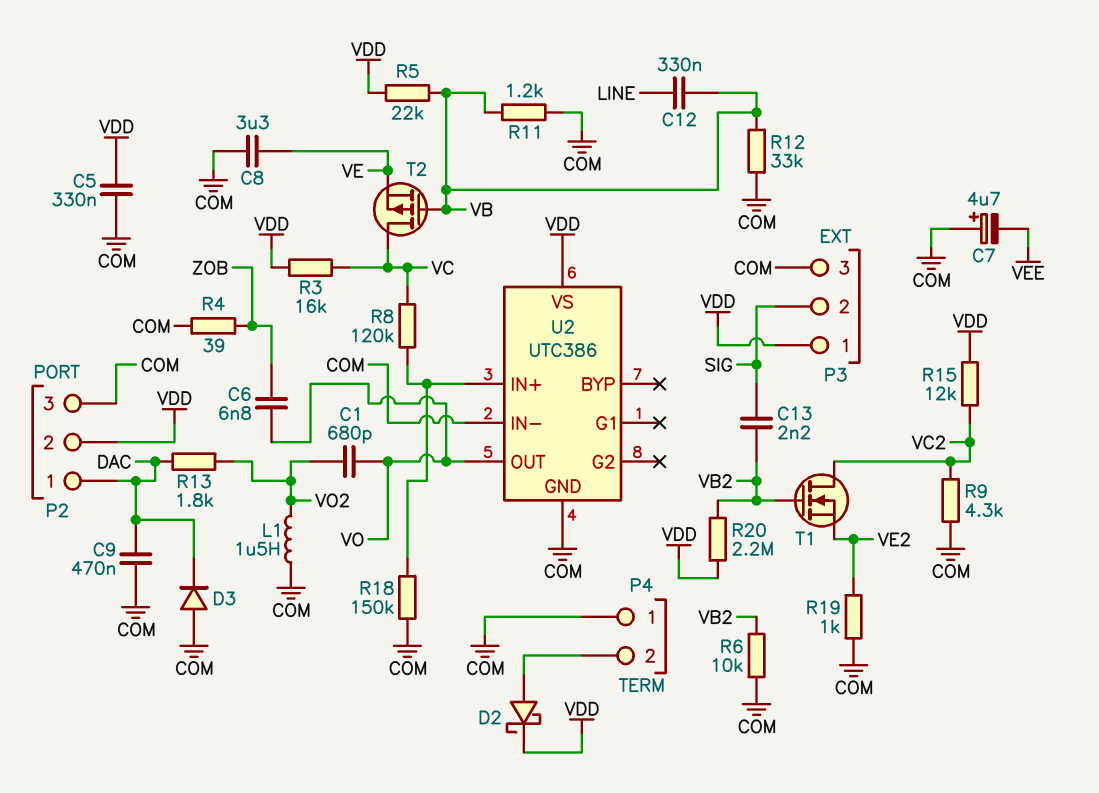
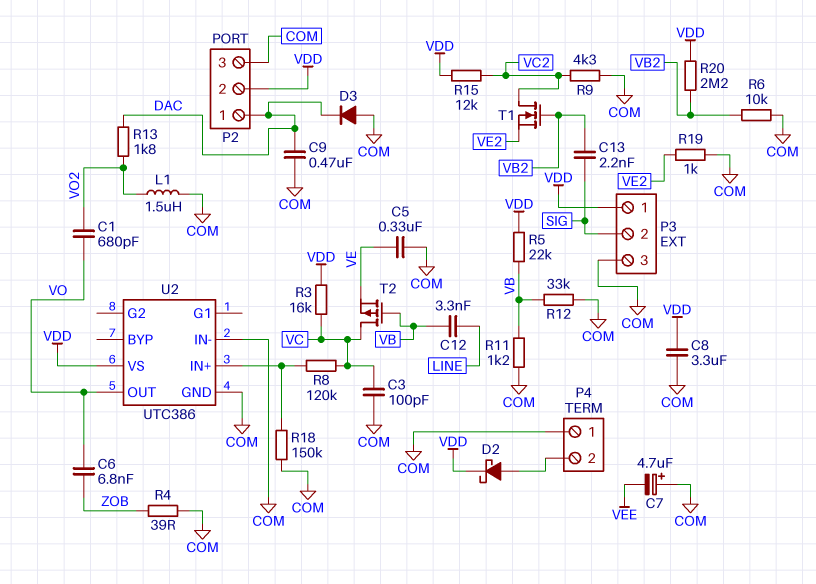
C3: none -> 100pF (COM, VC)
C5: 330nF (COM, VDD) -> 330nF (COM, VE)
C8: 3.3uF (COM, VE) -> 3.3uF (COM, VDD)
C12: 330nF (LINE, VB) -> 3.3nF (LINE, VB)

